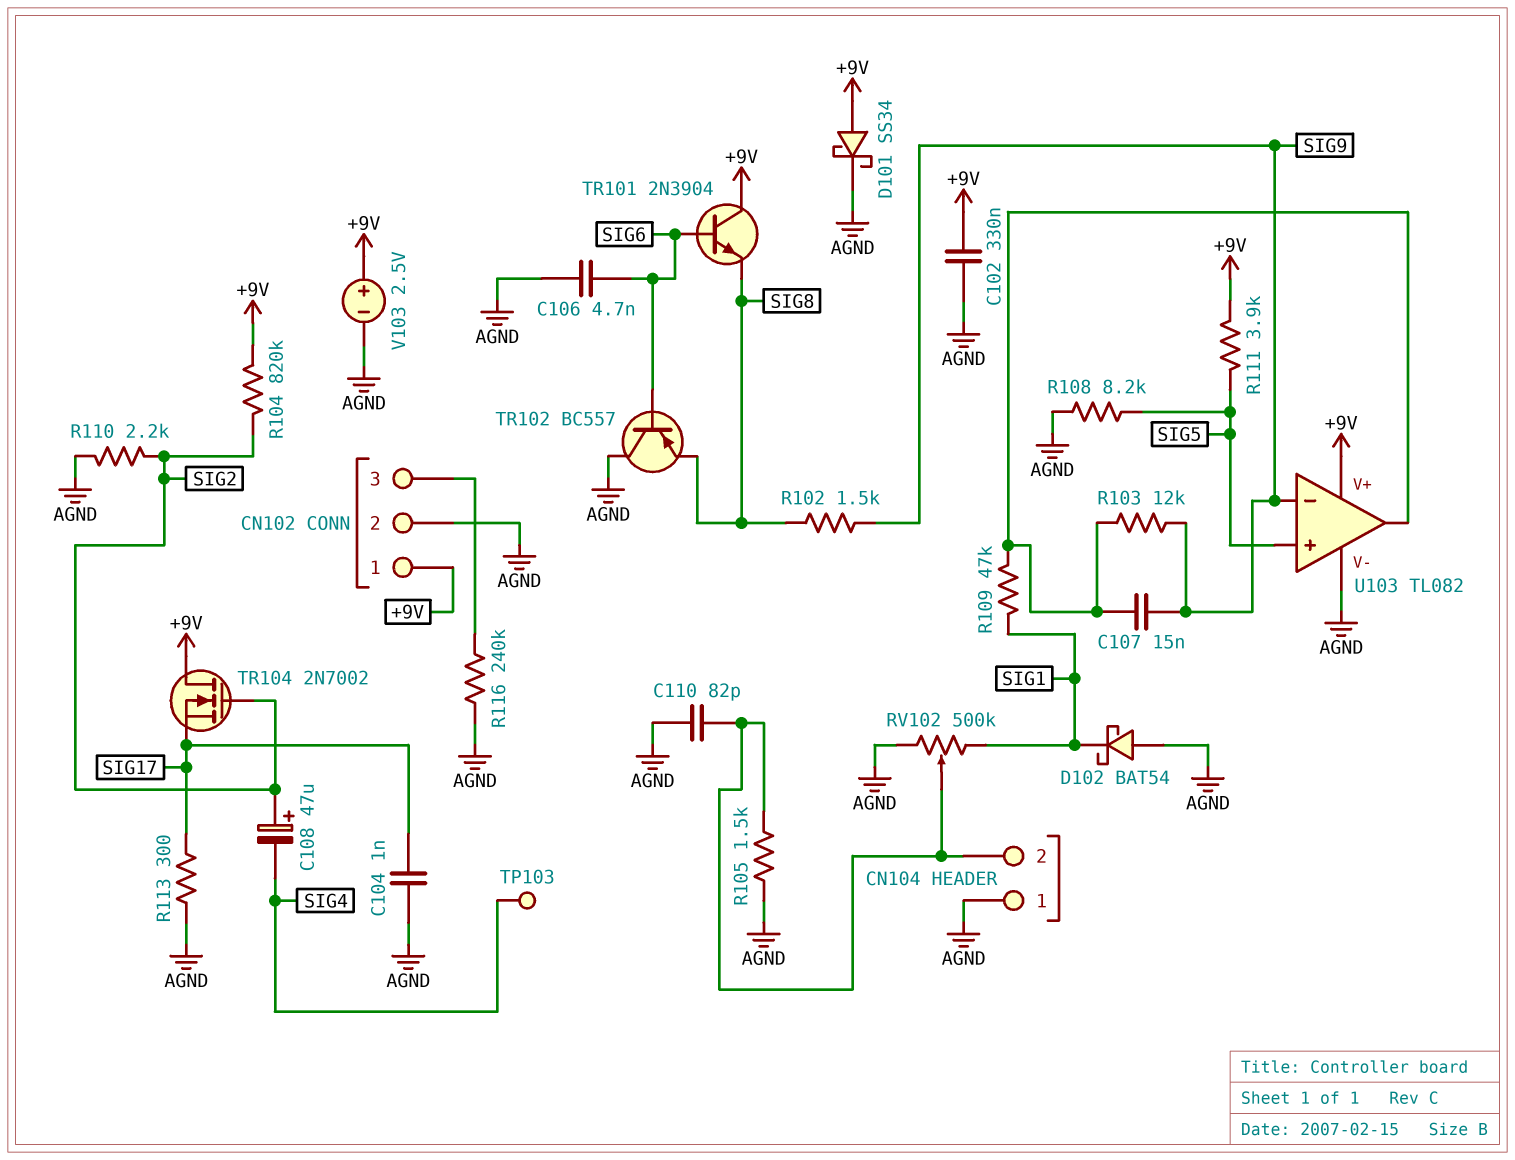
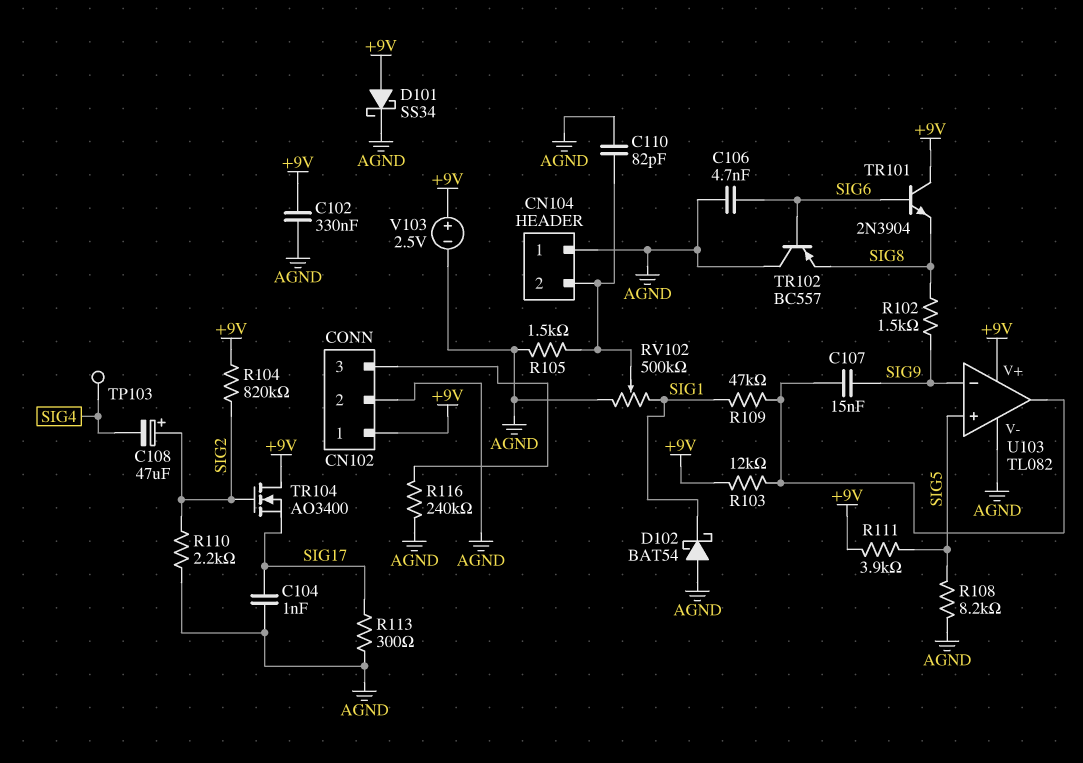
R103: 12k (SIG9, U103/out) -> 12k (+9V, U103/out)
TR104: NMOS 2N7002 (G SIG2, D +9V, S SIG17) -> NMOS AO3400 (G SIG2, D +9V, S SIG17)

